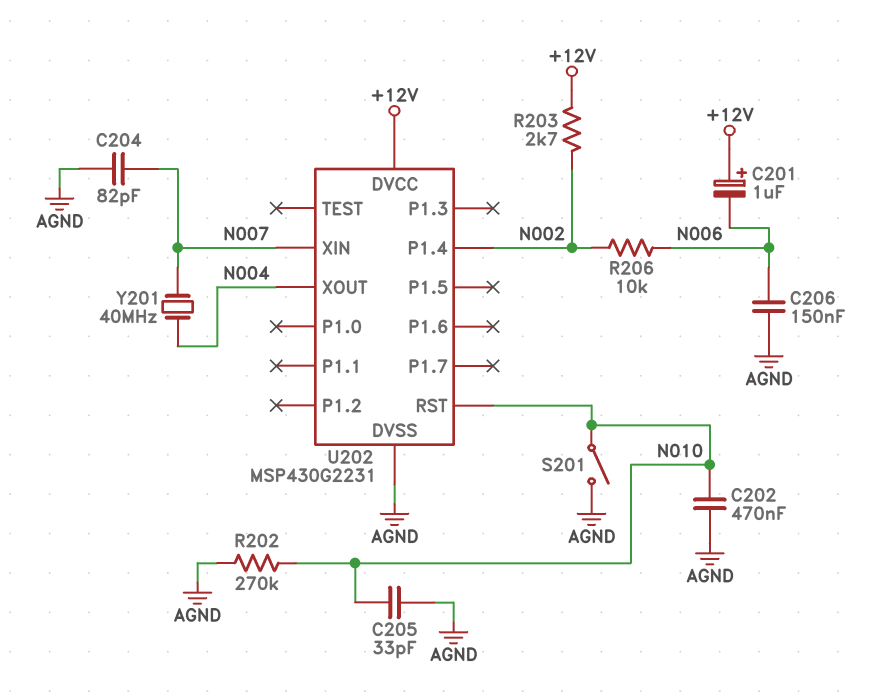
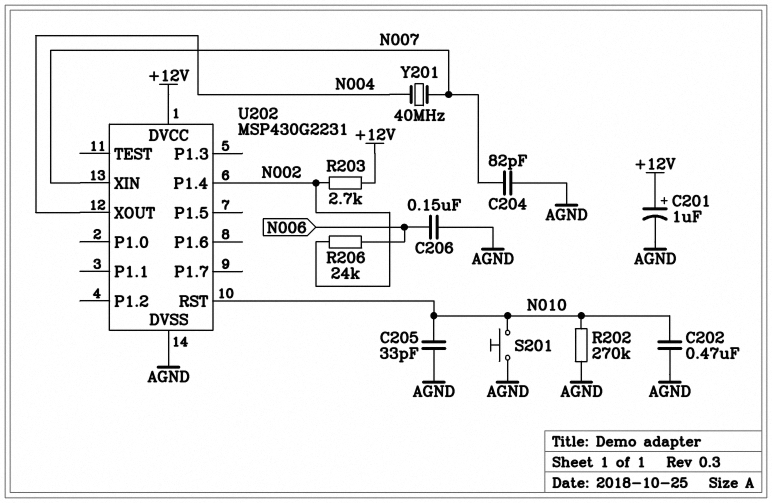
C201: 1uF (plus +12V, minus N006) -> 1uF (plus +12V, minus AGND)
R206: 10k (N002, N006) -> 24k (N002, N006)
S201: switch (AGND, N010) -> button (AGND, N010)

